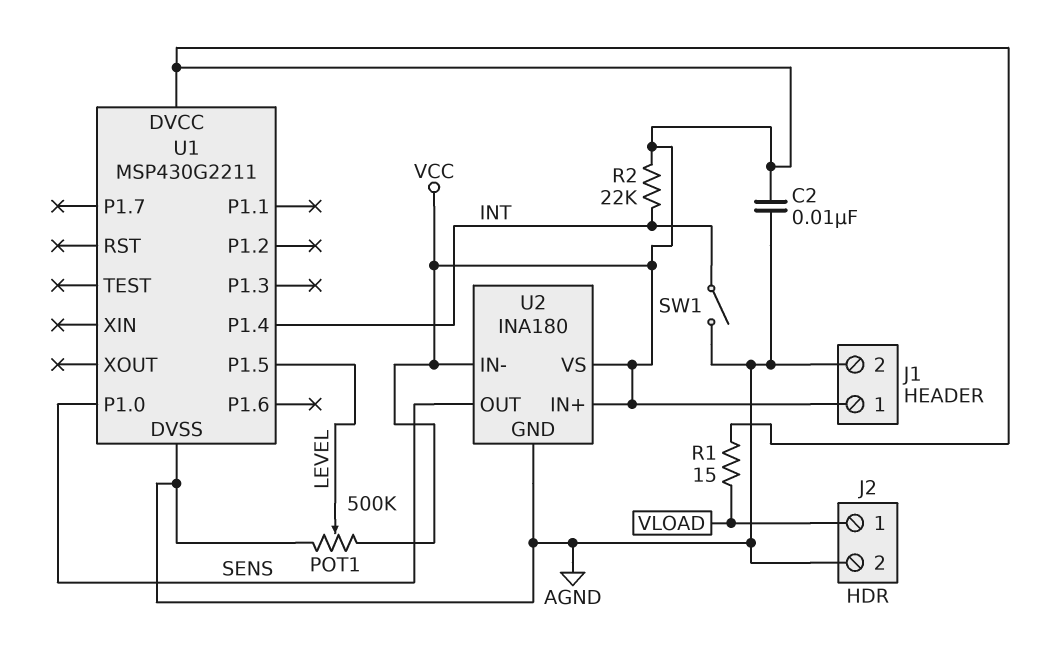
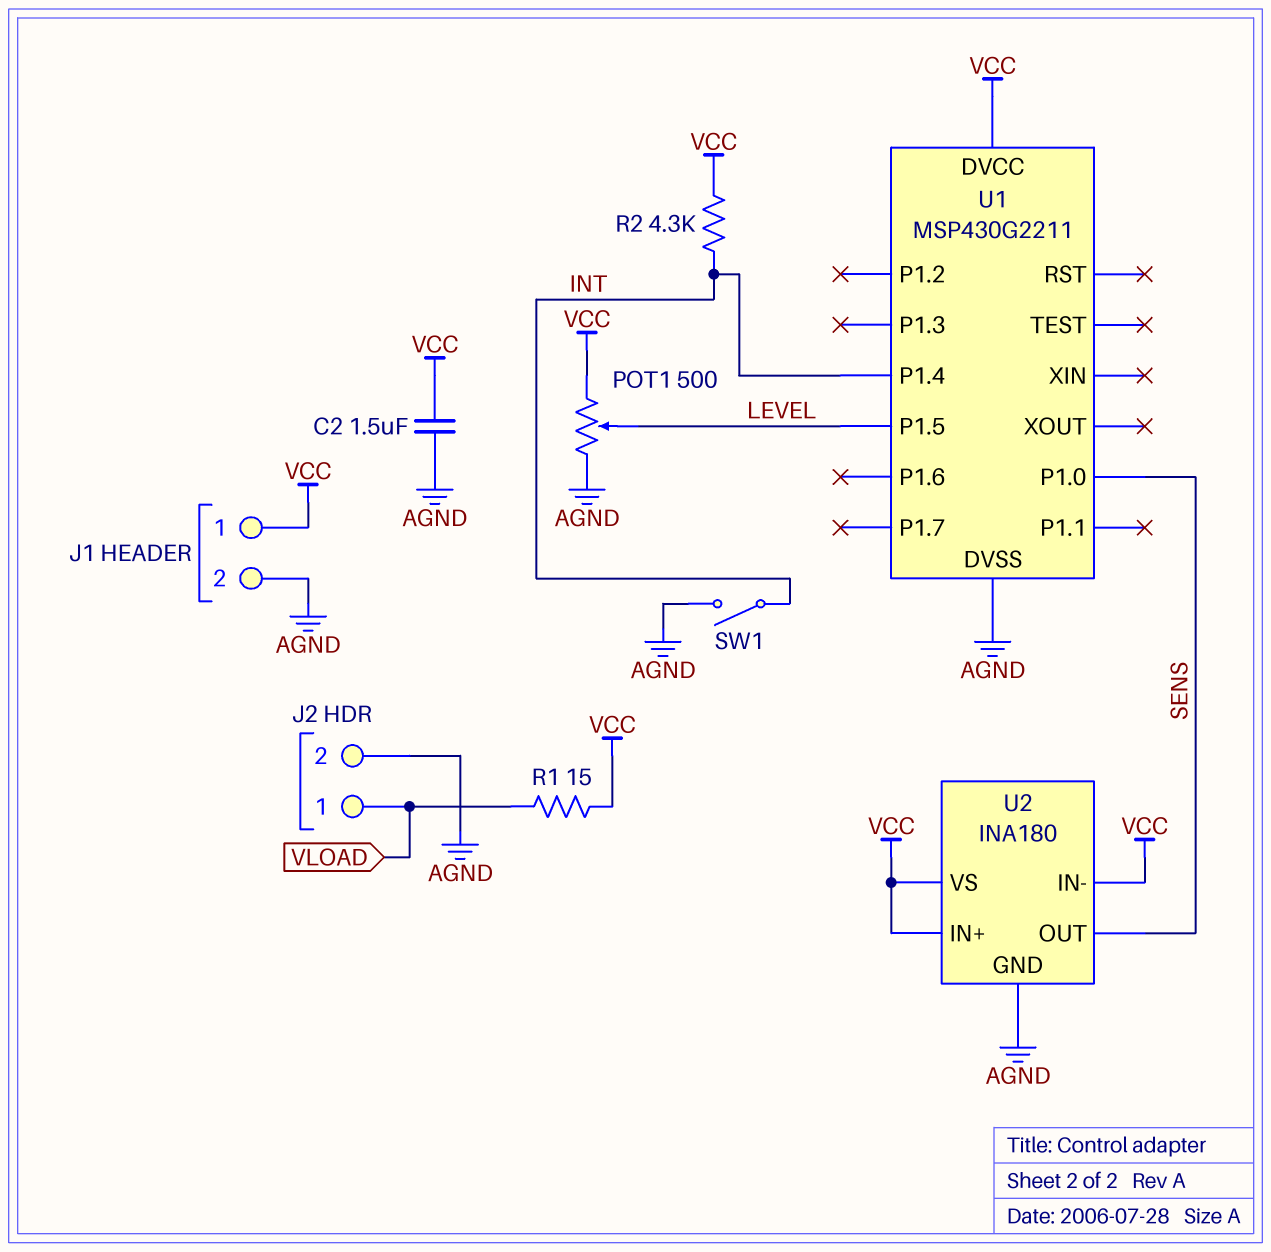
C2: 10nF (AGND, VCC) -> 1.5uF (AGND, VCC)
POT1: 500k (AGND, VCC, wiper LEVEL) -> 500 (AGND, VCC, wiper LEVEL)
R2: 22k (INT, VCC) -> 4.3k (INT, VCC)

